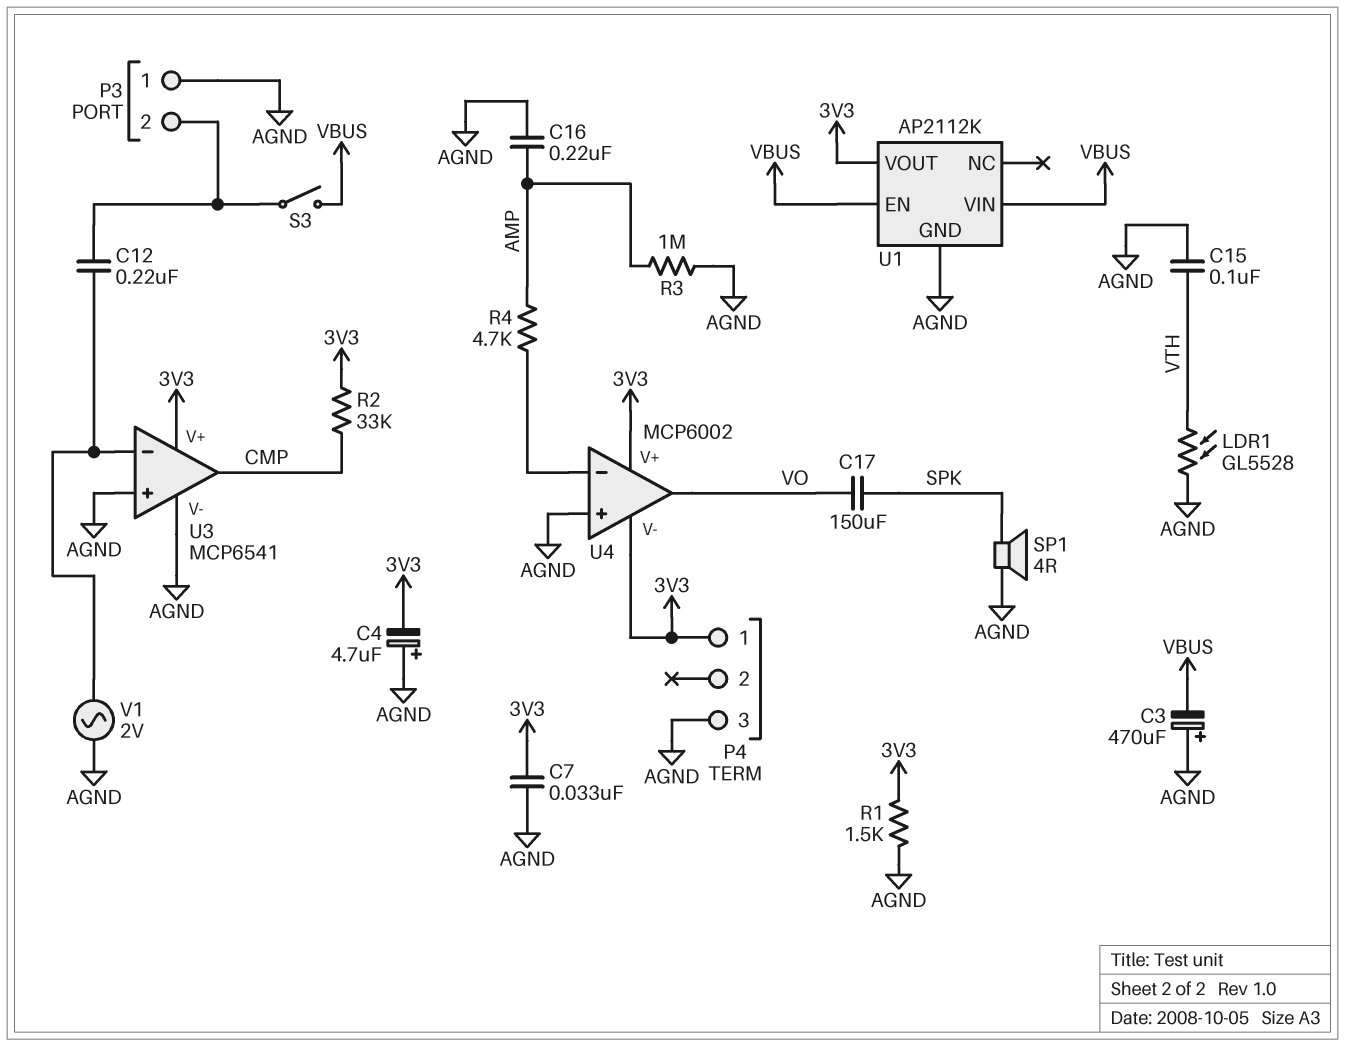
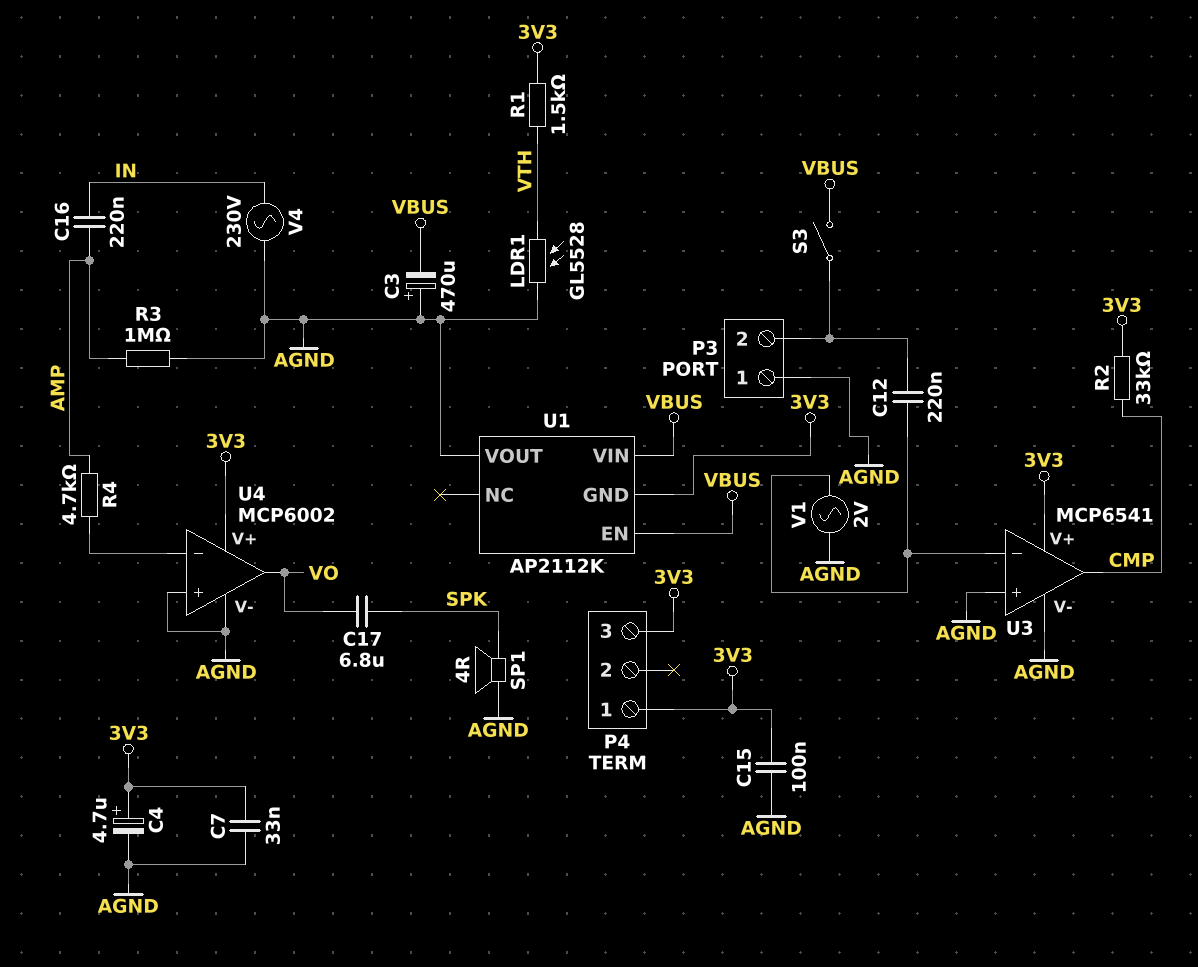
C4: 4.7uF (plus AGND, minus 3V3) -> 4.7uF (plus 3V3, minus AGND)
C15: 100nF (AGND, VTH) -> 100nF (3V3, AGND)
C16: 220nF (AGND, AMP) -> 220nF (AMP, IN)
C17: 150uF (SPK, VO) -> 6.8uF (SPK, VO)
P4 pin 3: AGND -> 3V3
R1: 1.5k (3V3, AGND) -> 1.5k (3V3, VTH)
U1 pin GND: AGND -> 3V3
U1 pin VOUT: 3V3 -> AGND
U4 pin V-: 3V3 -> AGND
V4: none -> AC 230V (AGND, IN)

